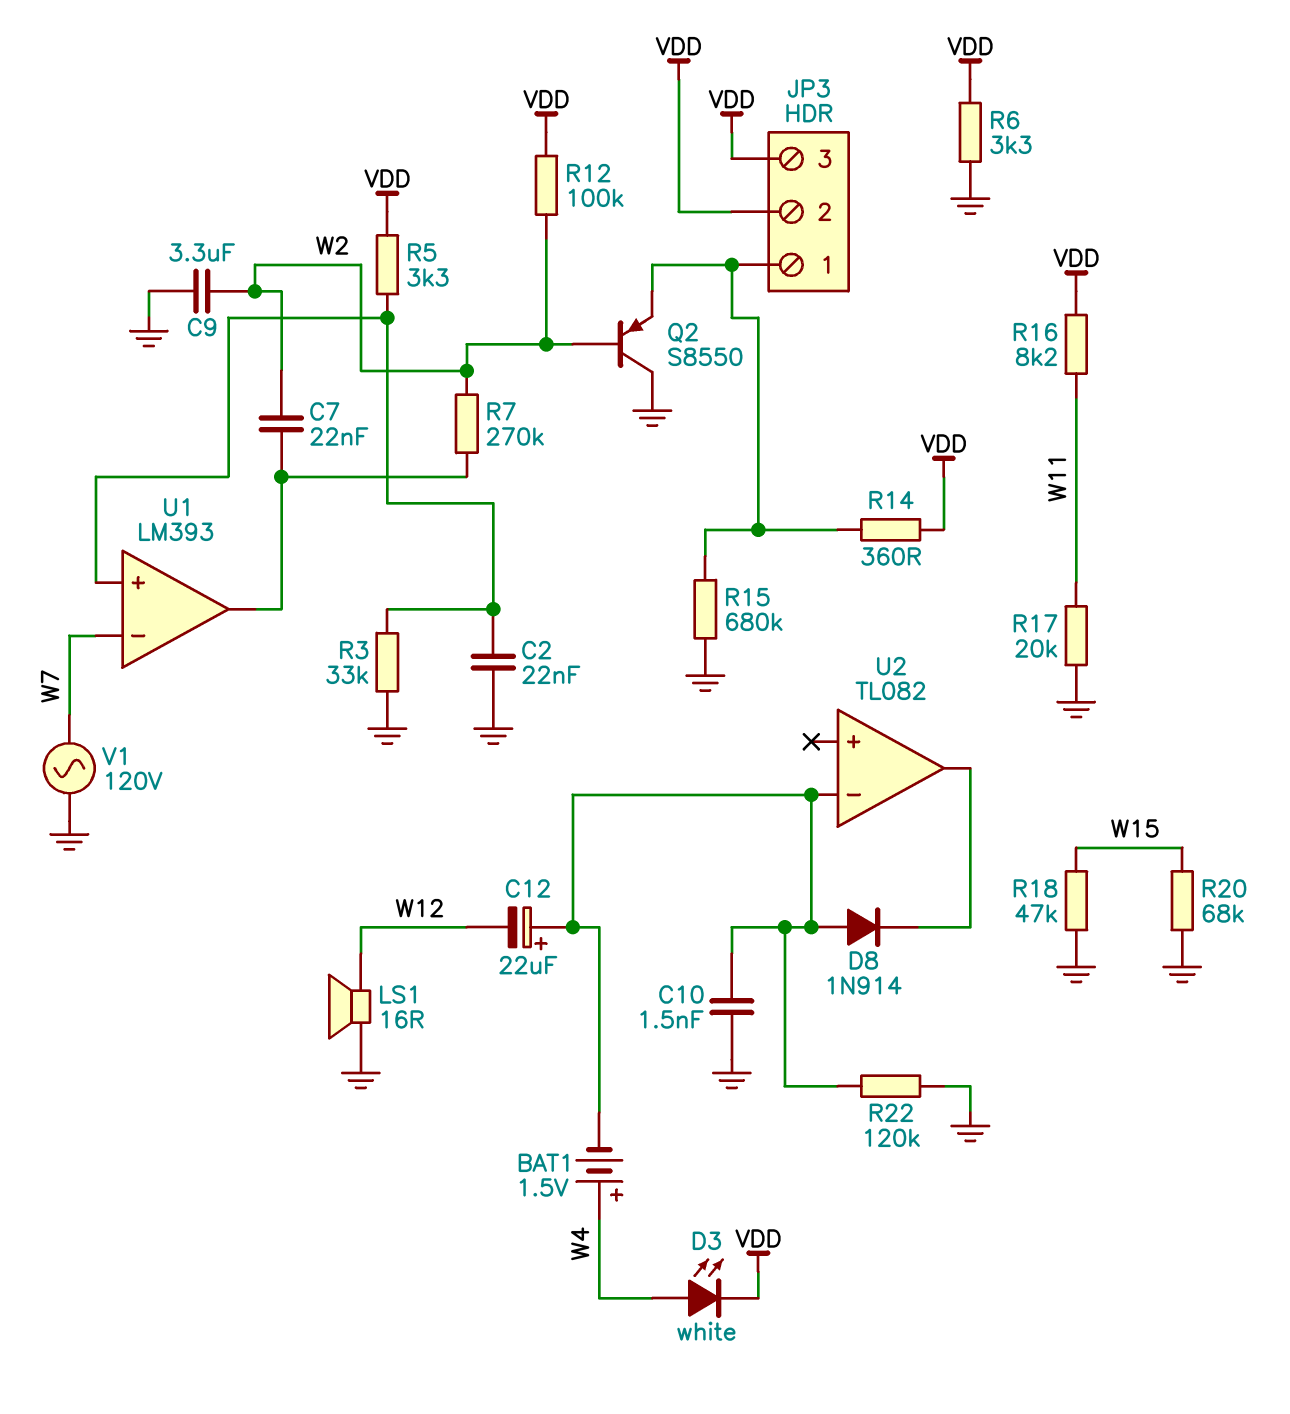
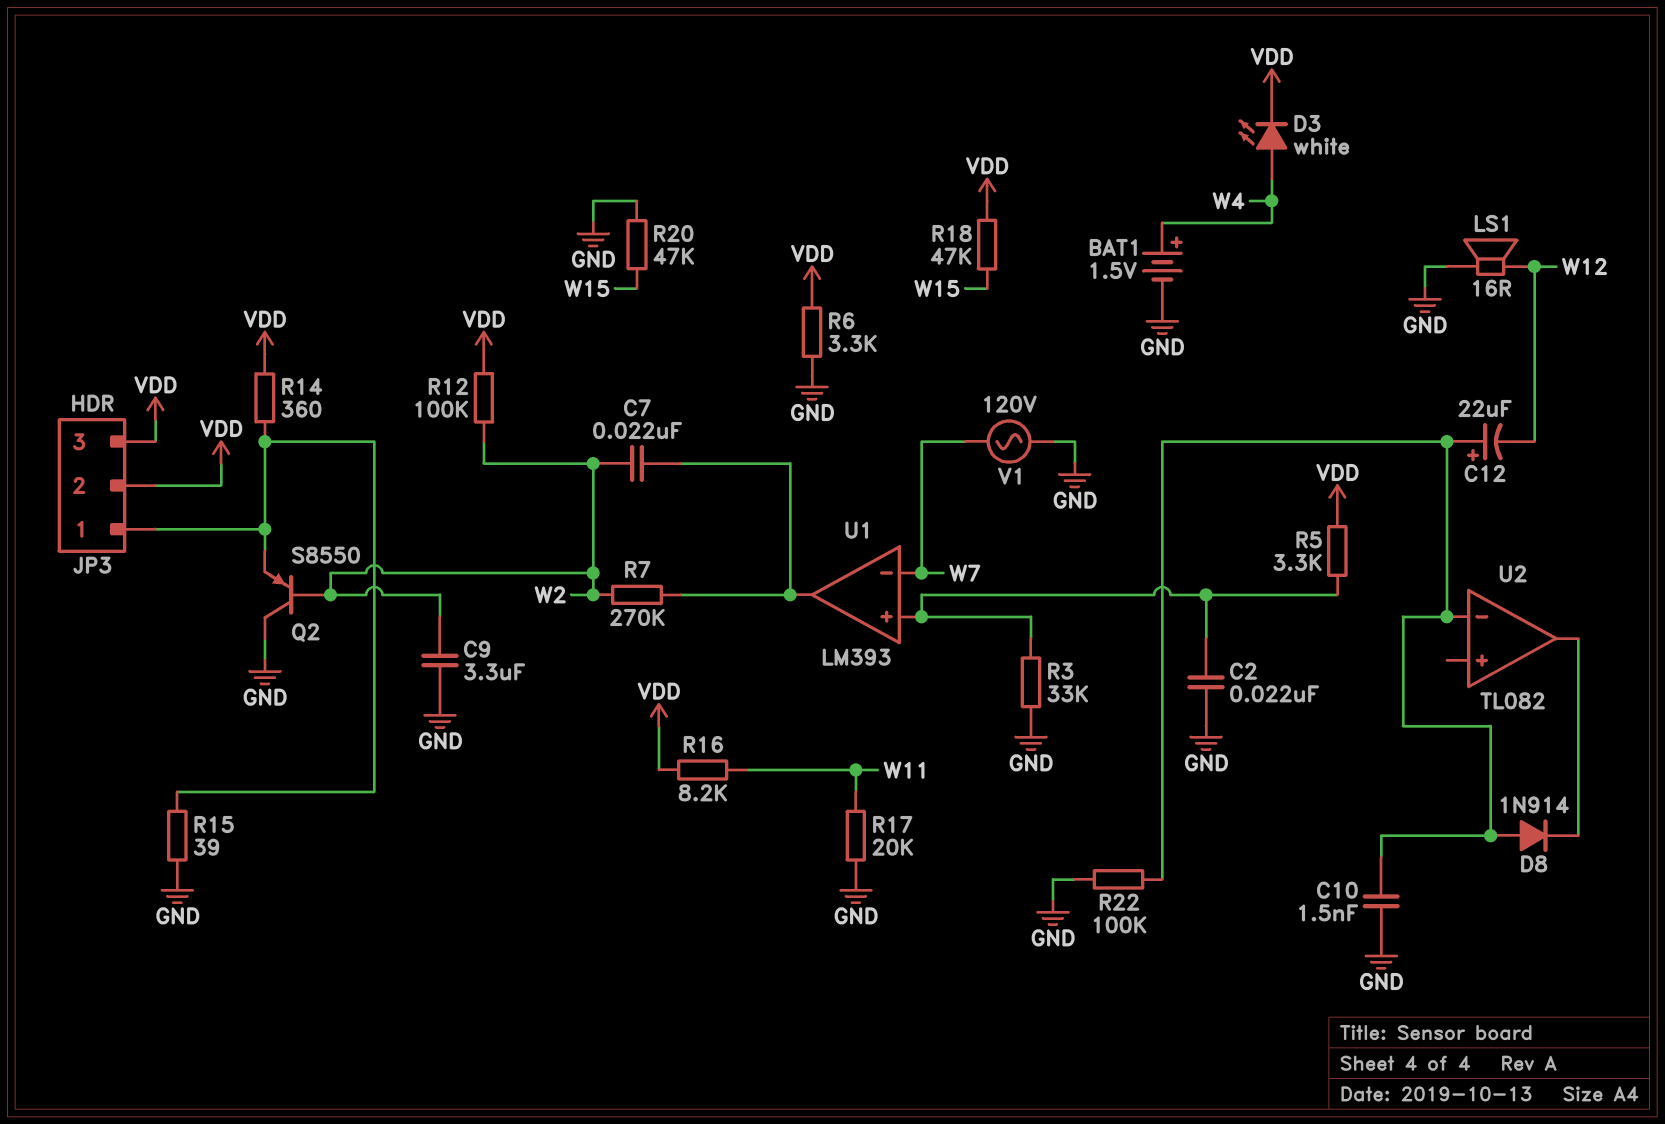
BAT1: 1.5V (plus W4, minus U2/in-) -> 1.5V (plus W4, minus GND)
R15: 680k (GND, JP3/1) -> 39 (GND, JP3/1)
R18: 47k (GND, W15) -> 47k (VDD, W15)
R20: 68k (GND, W15) -> 47k (GND, W15)
R22: 120k (GND, U2/in-) -> 100k (GND, U2/in-)

